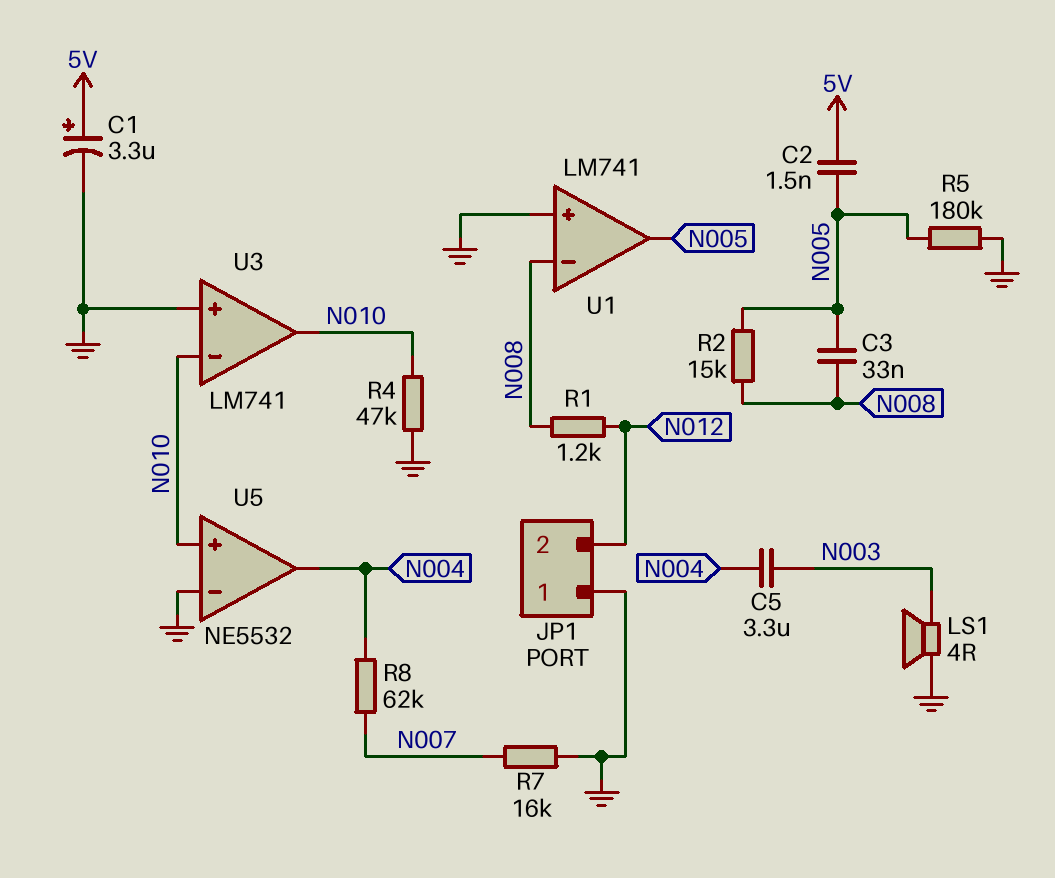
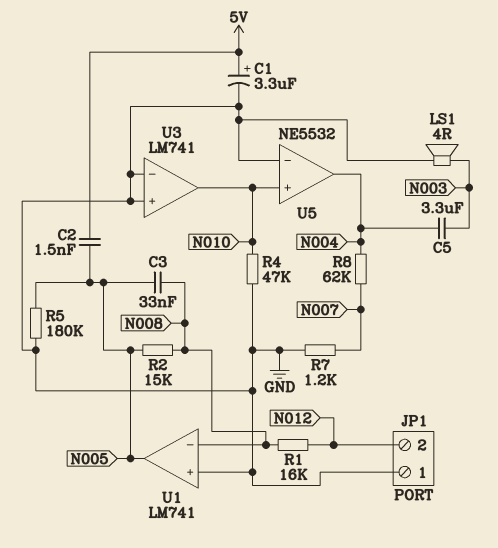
R1: 1.2k (N008, N012) -> 16k (N008, N012)
R7: 16k (GND, N007) -> 1.2k (GND, N007)
U3 pin in-: N010 -> GND

